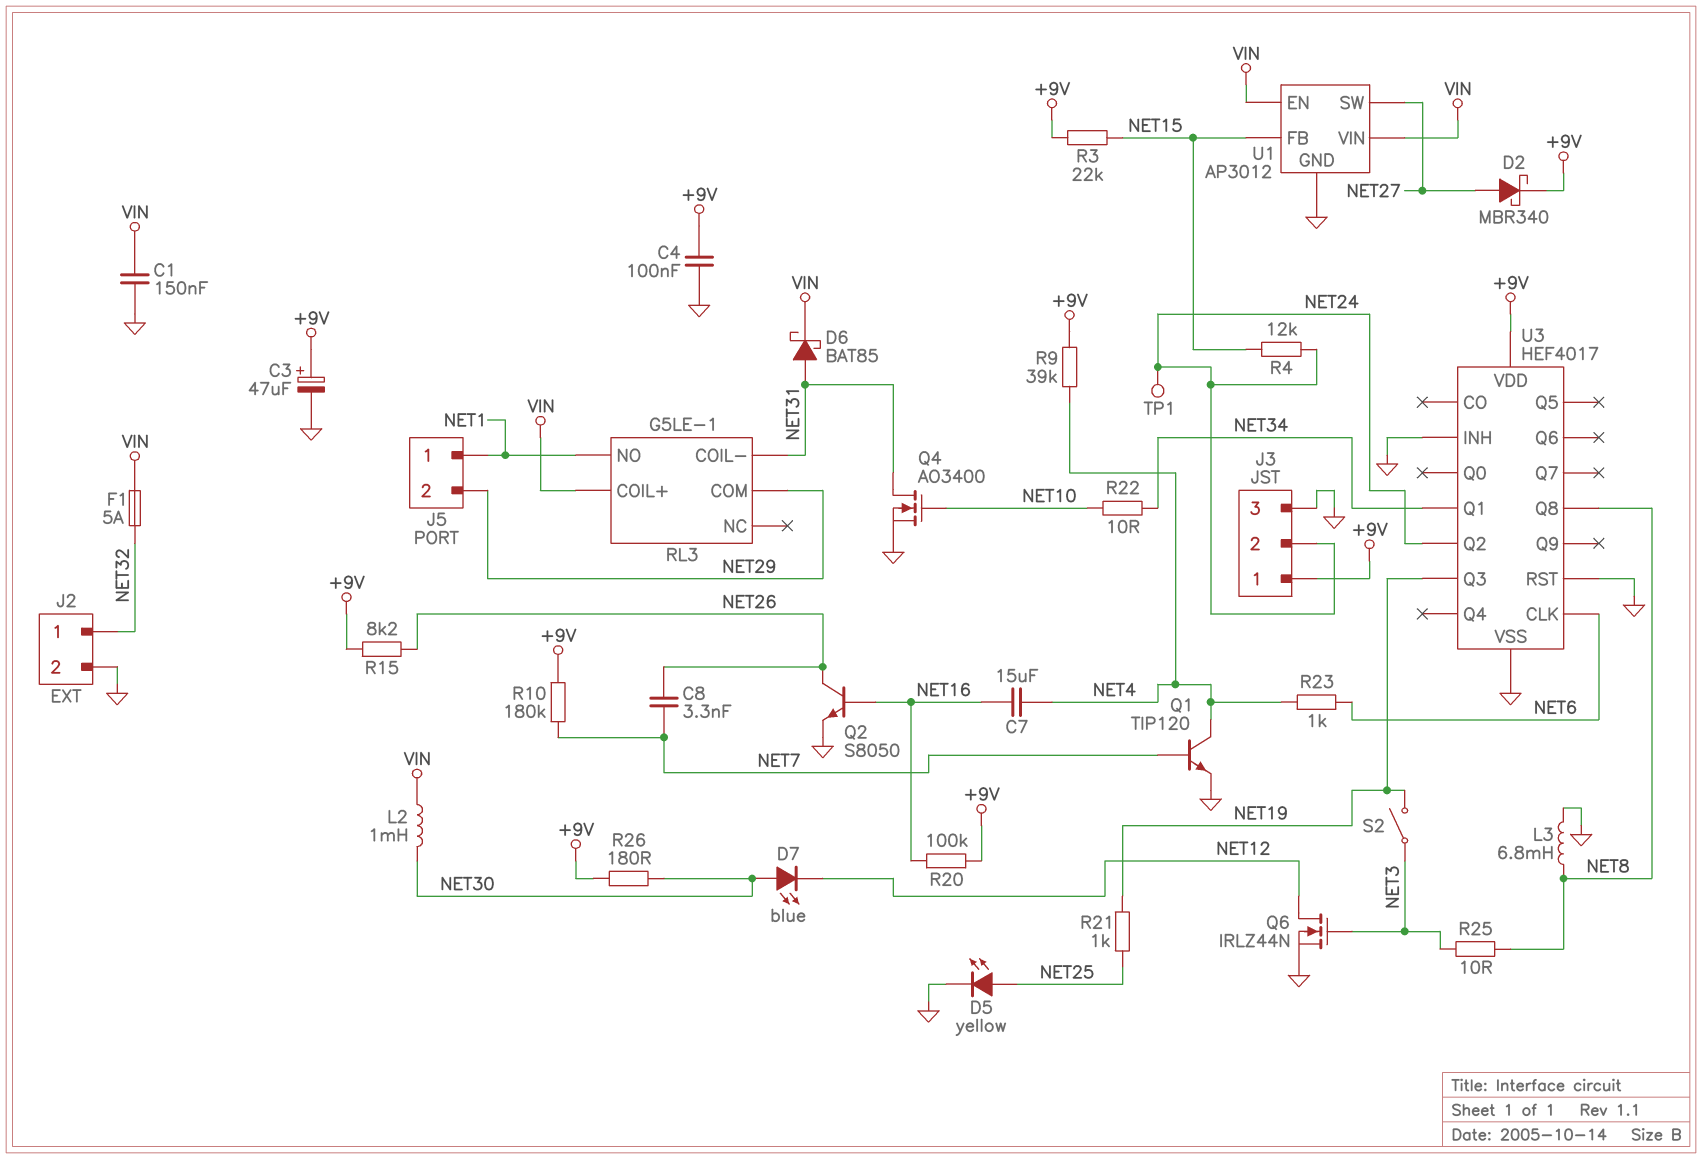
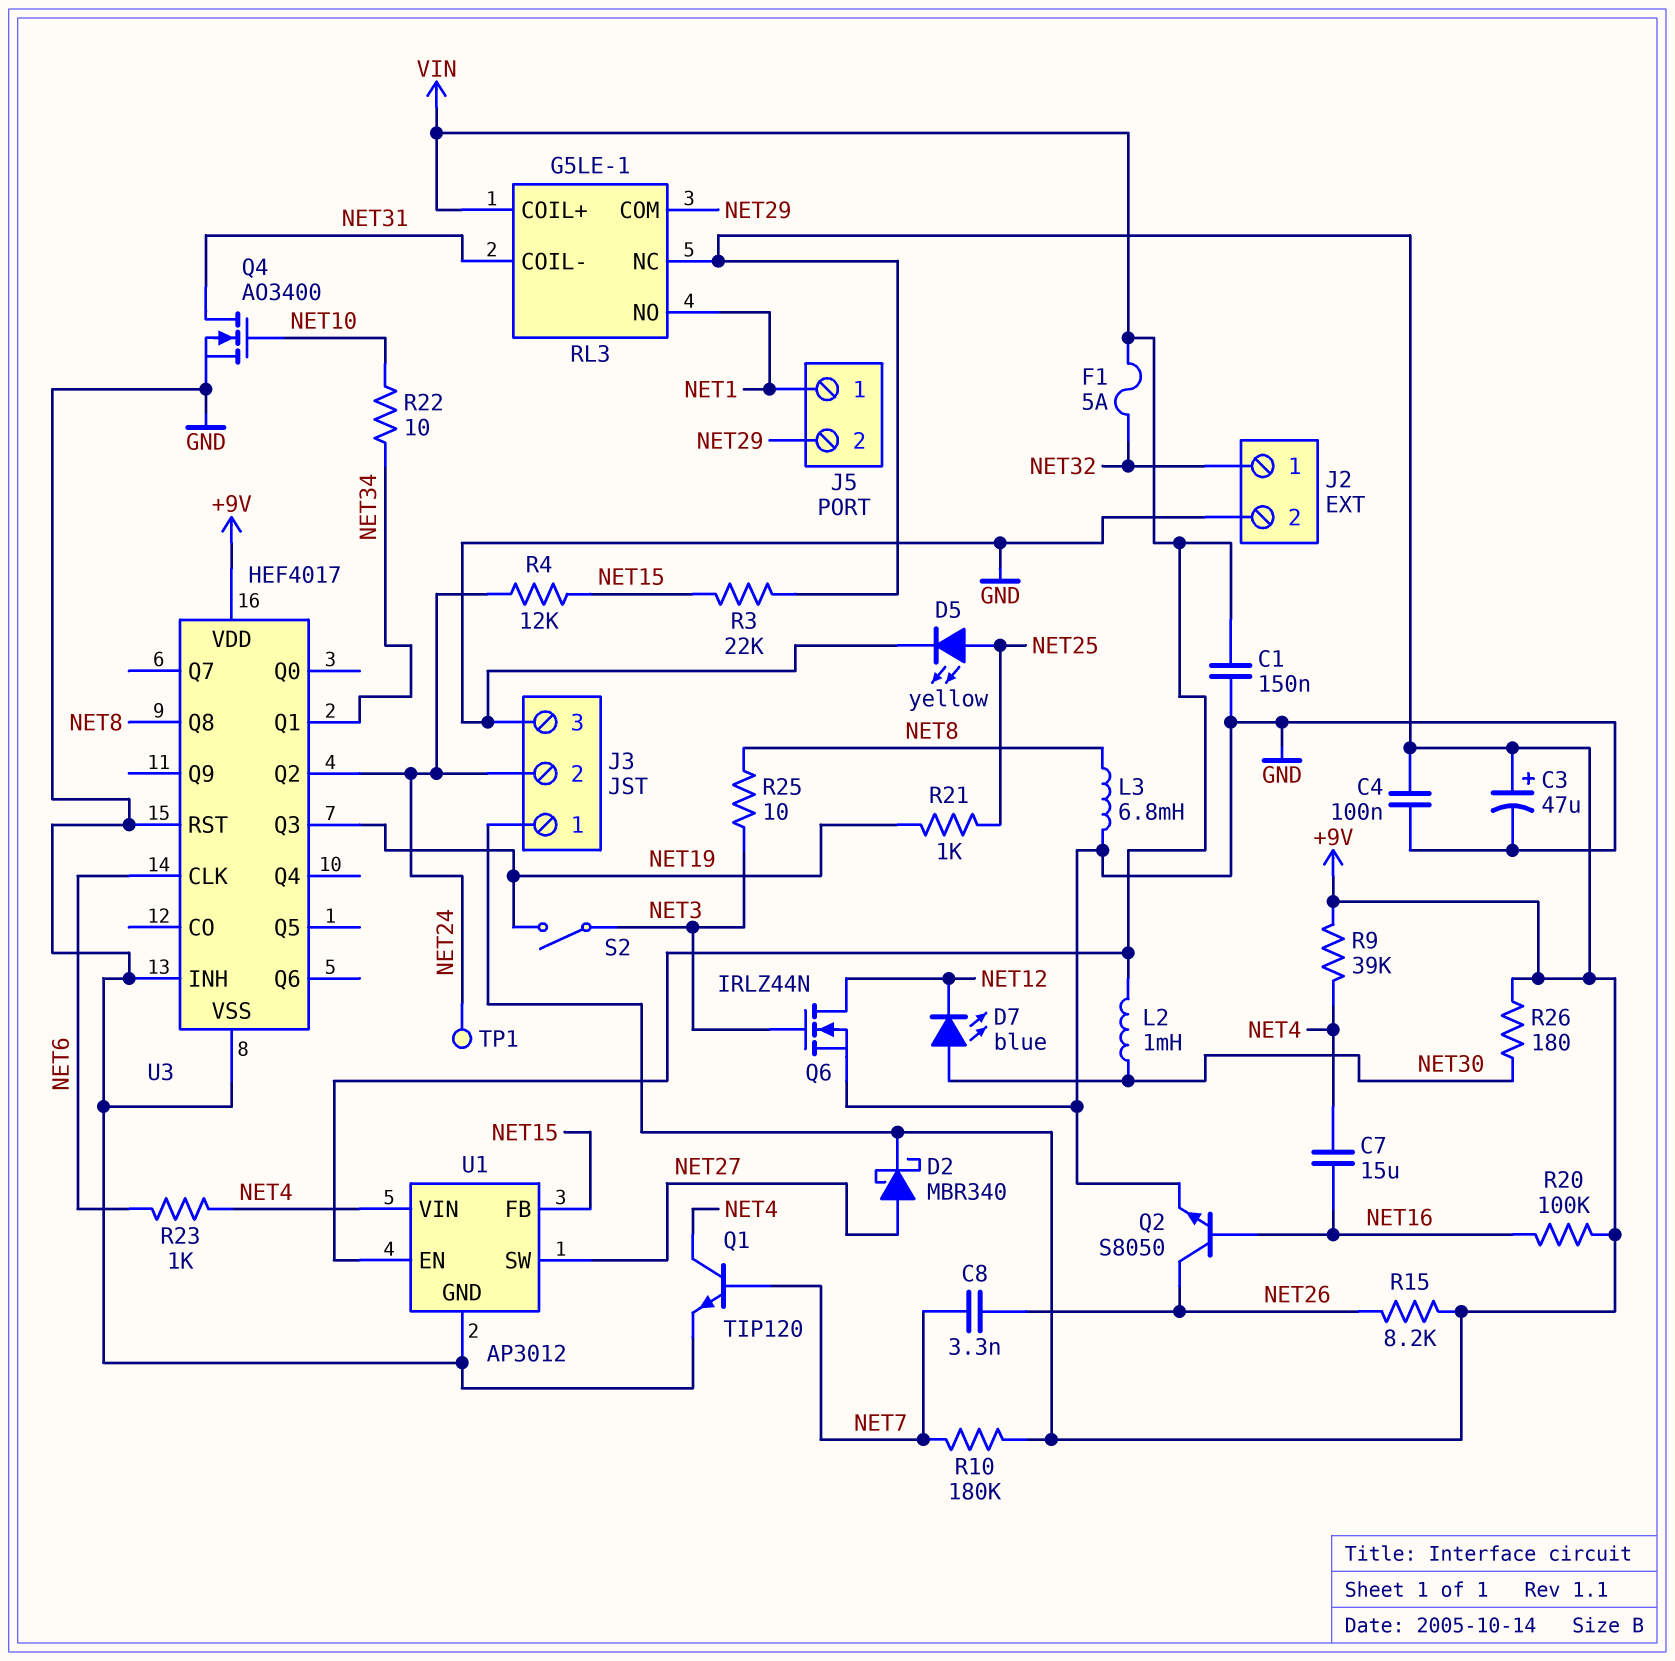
D6: schottky BAT85 (A NET31, K VIN) -> none
RL3 pin NC: none -> +9V
U1 pin VIN: VIN -> NET4

